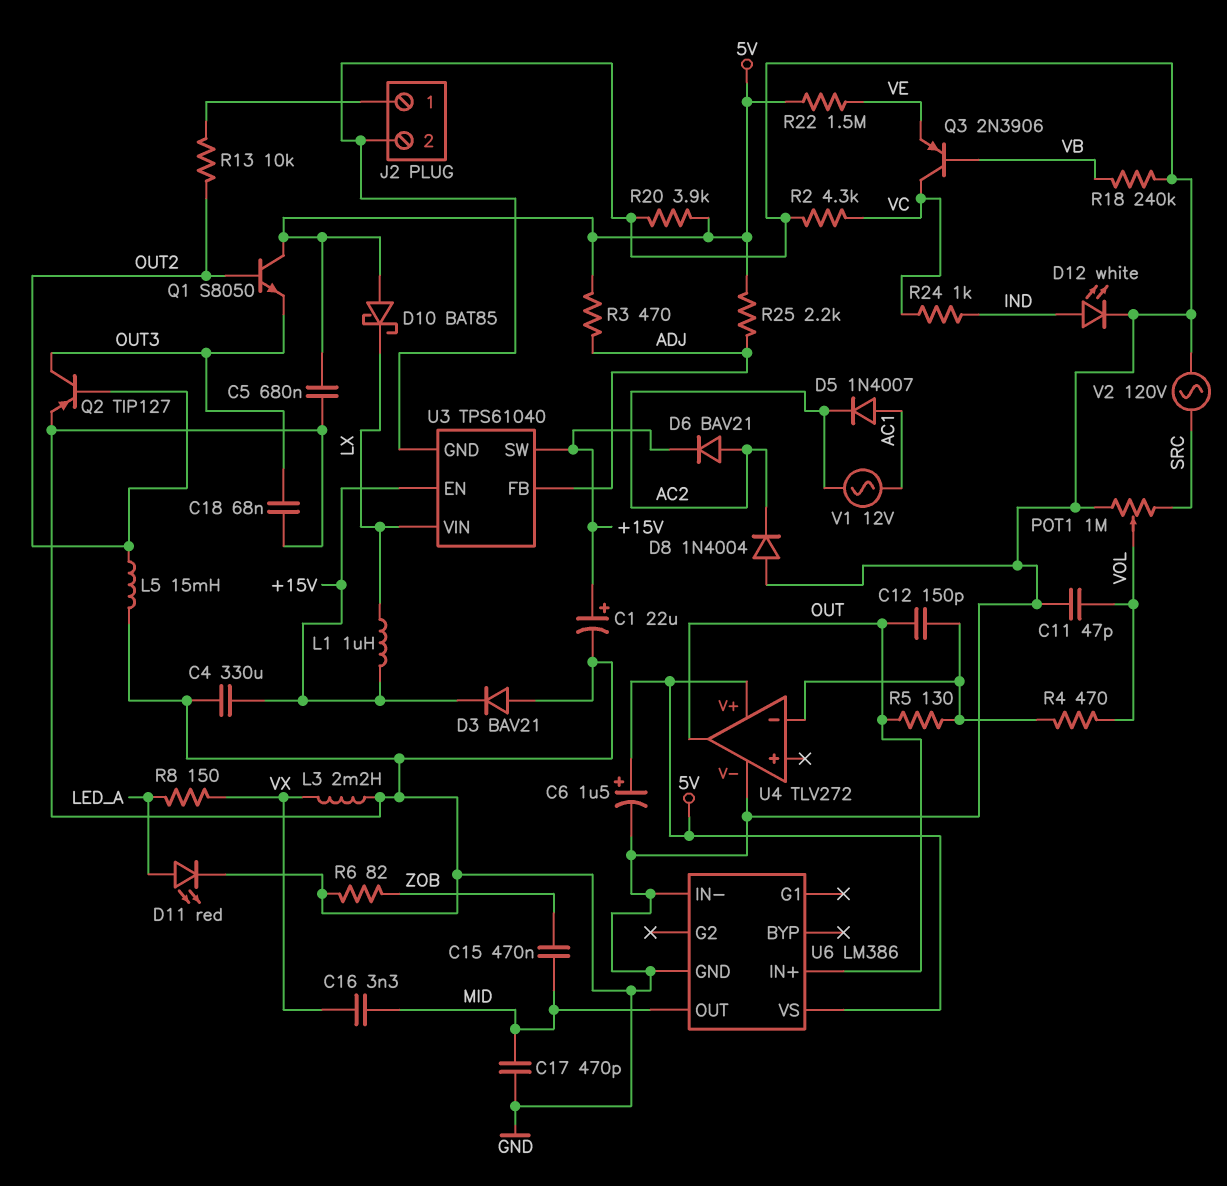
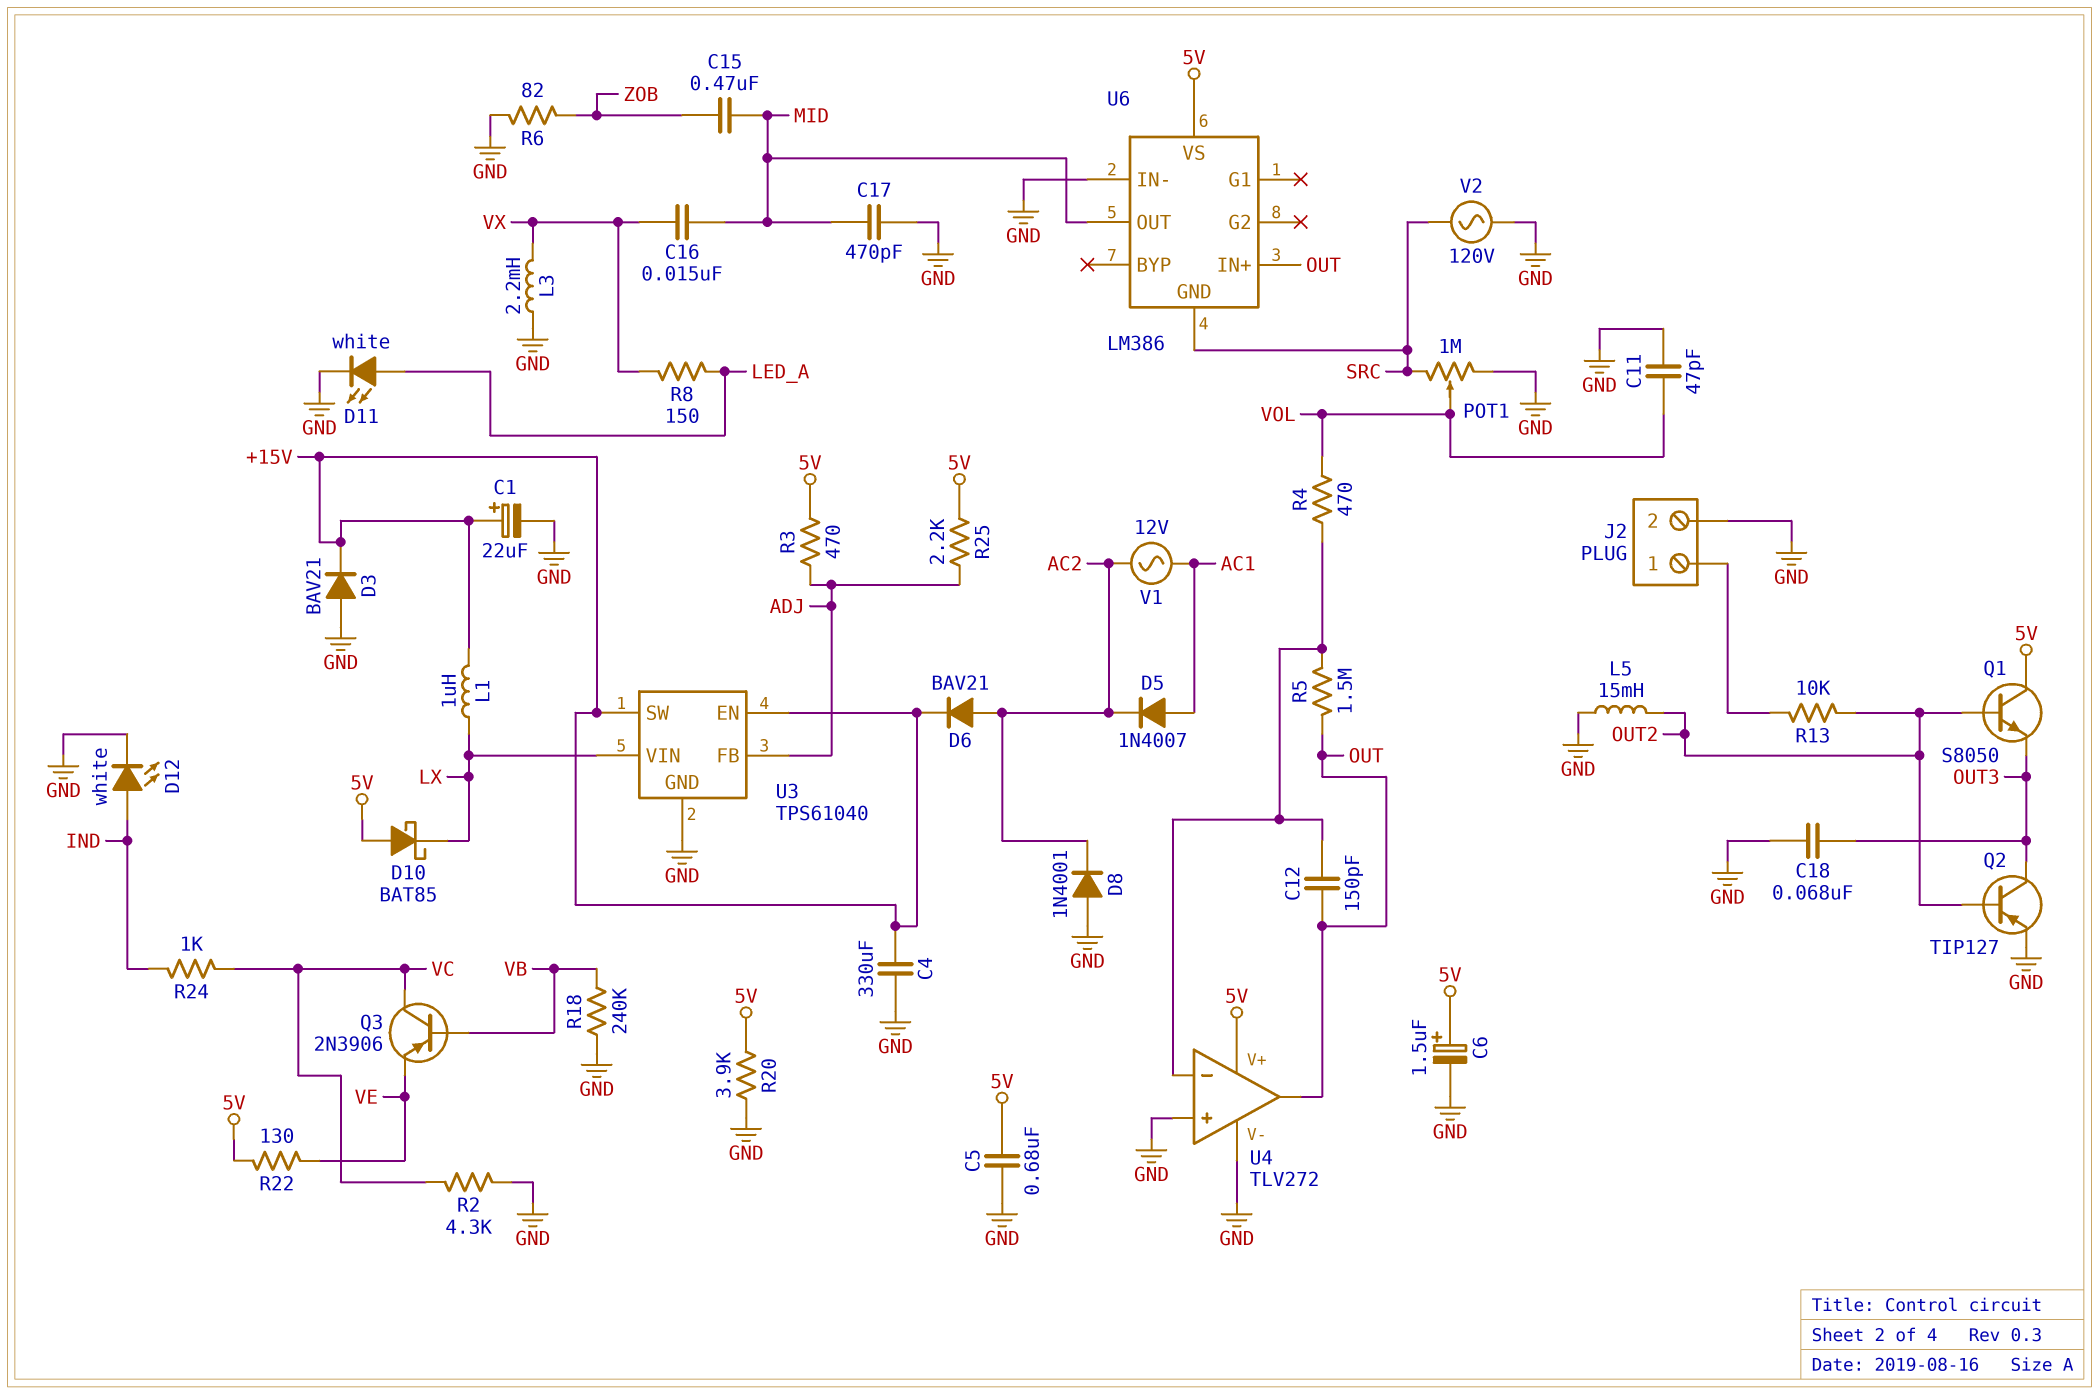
C16: 3.3nF (MID, VX) -> 15nF (MID, VX)
D8: diode 1N4004 (A GND, K AC2) -> diode 1N4001 (A GND, K AC2)
D11: LED red (A LED_A, K GND) -> LED white (A LED_A, K GND)
R5: 130 (OUT, U4/in-) -> 1.5M (OUT, U4/in-)
R22: 1.5M (5V, VE) -> 130 (5V, VE)
U4 pin in+: none -> GND
U6 pin GND: GND -> SRC

